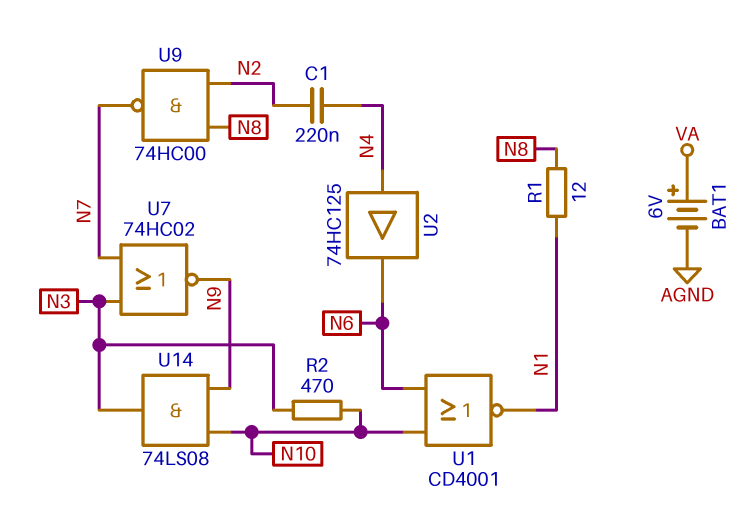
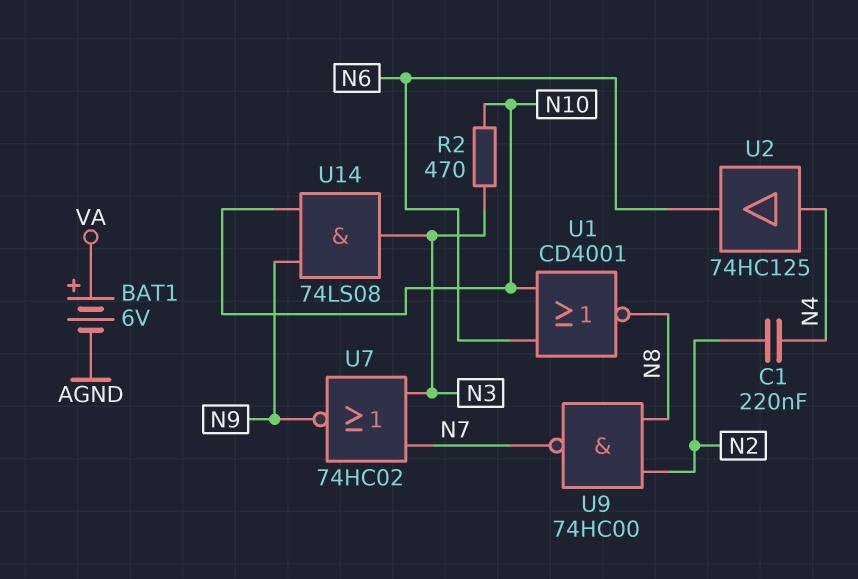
R1: 12 (N1, N8) -> none
U1: NOR CD4001 (in N6, in N10, out N1) -> NOR CD4001 (in N6, in N10, out N8)

